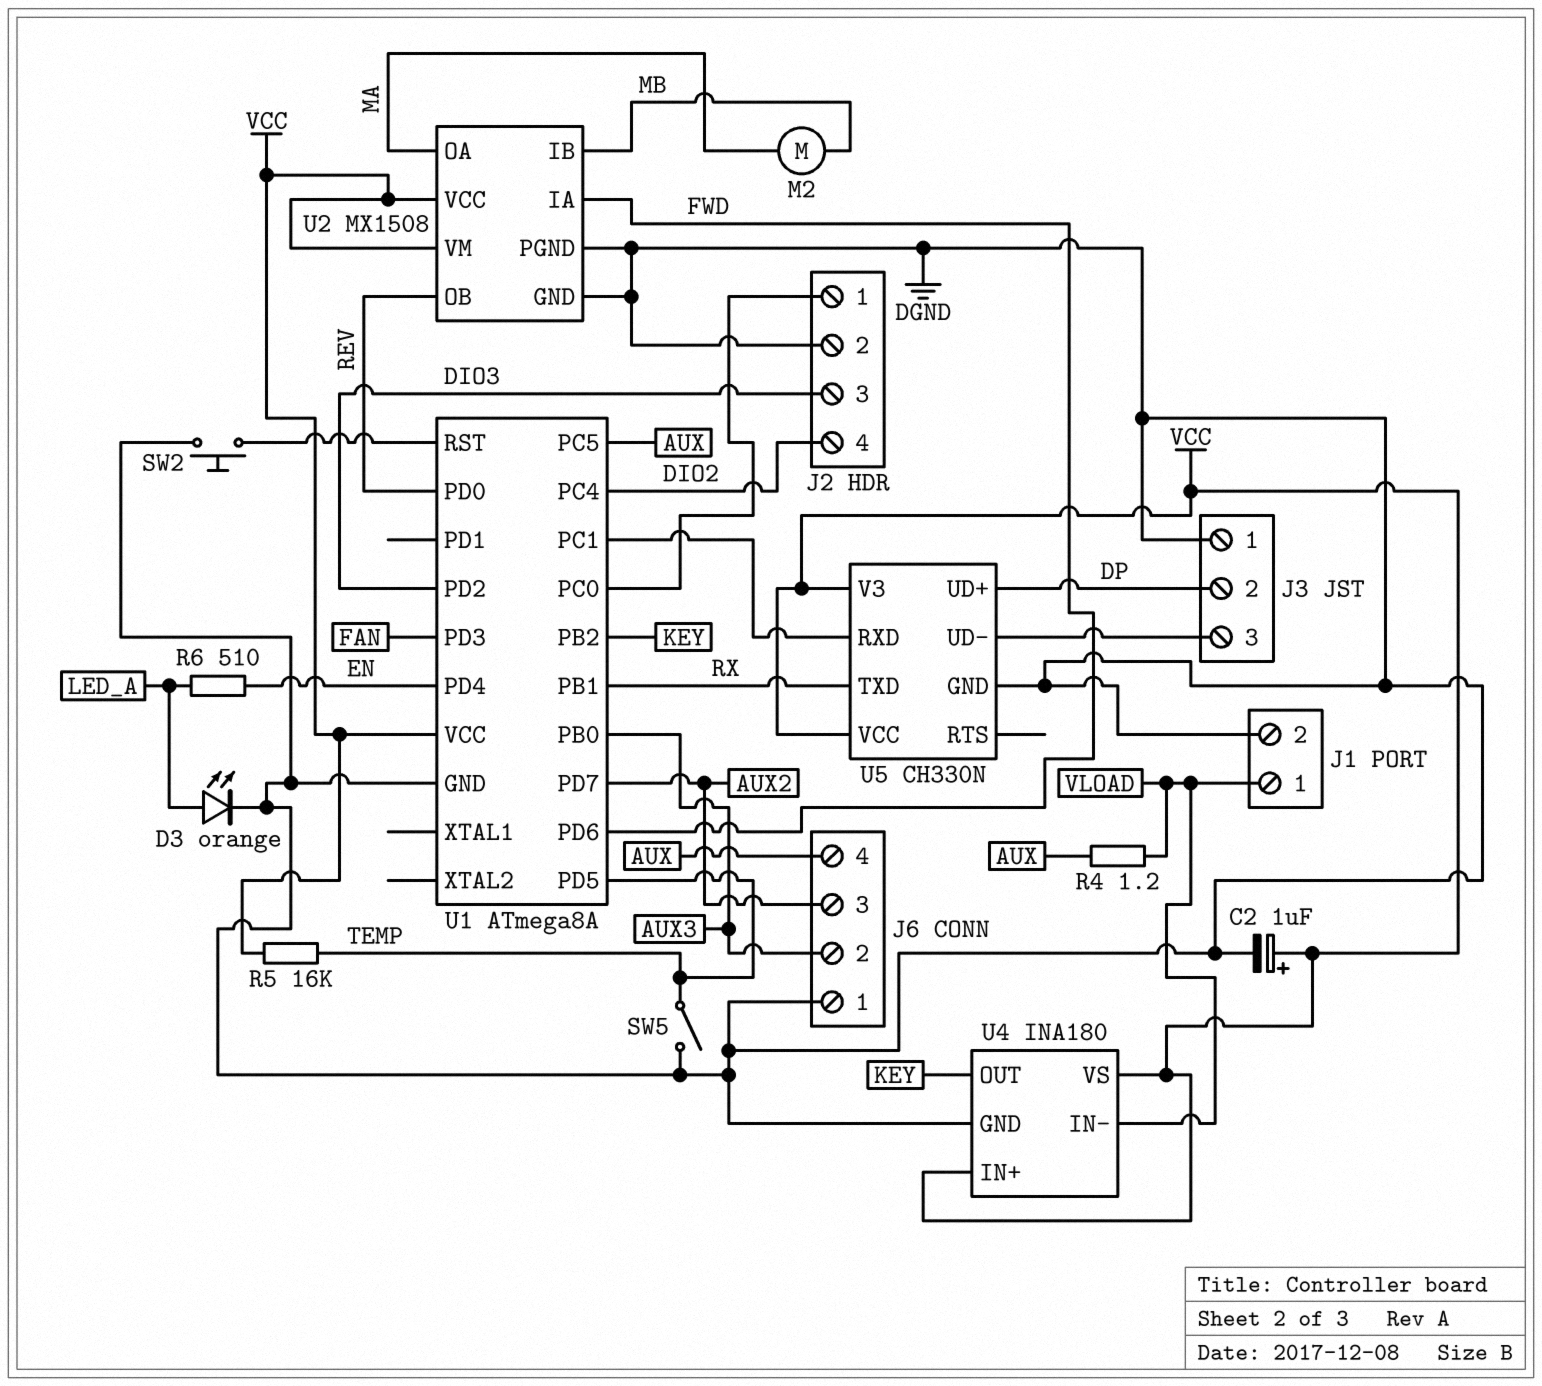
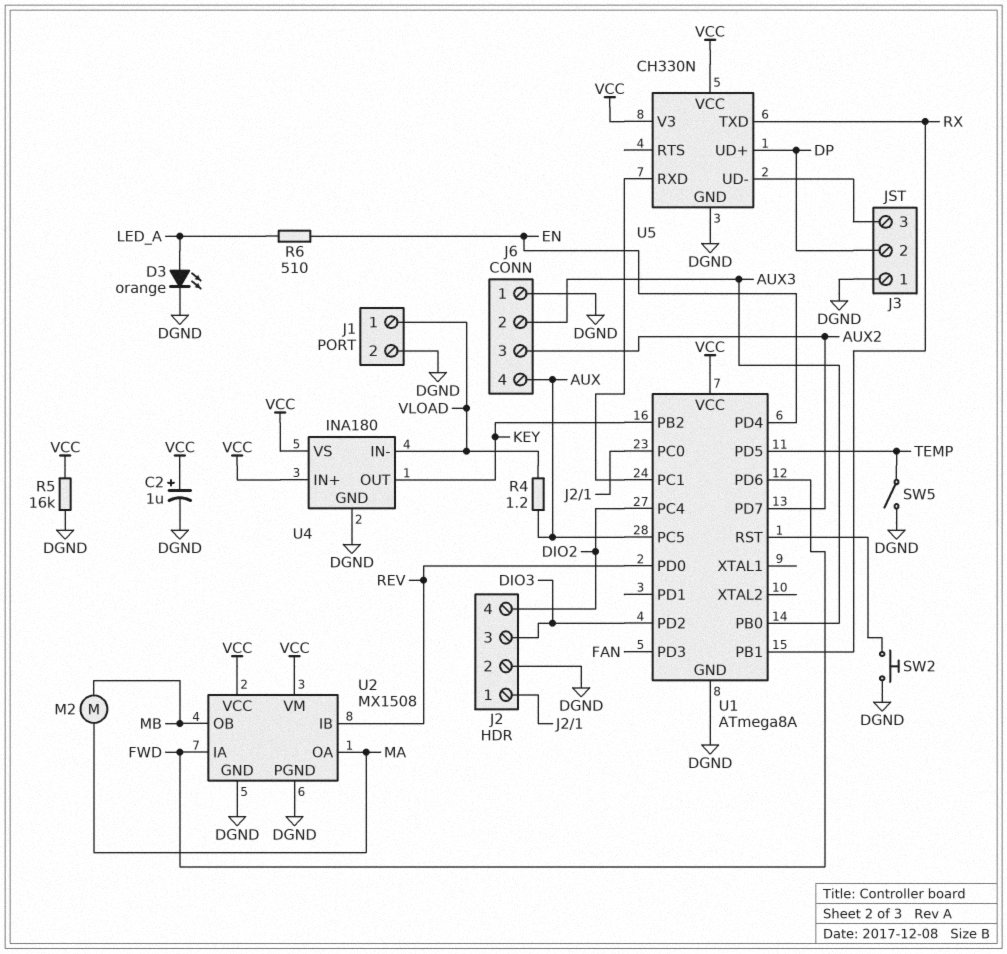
R5: 16k (TEMP, VCC) -> 16k (DGND, VCC)
U2 pin IB: MB -> REV
U2 pin OB: REV -> MB

